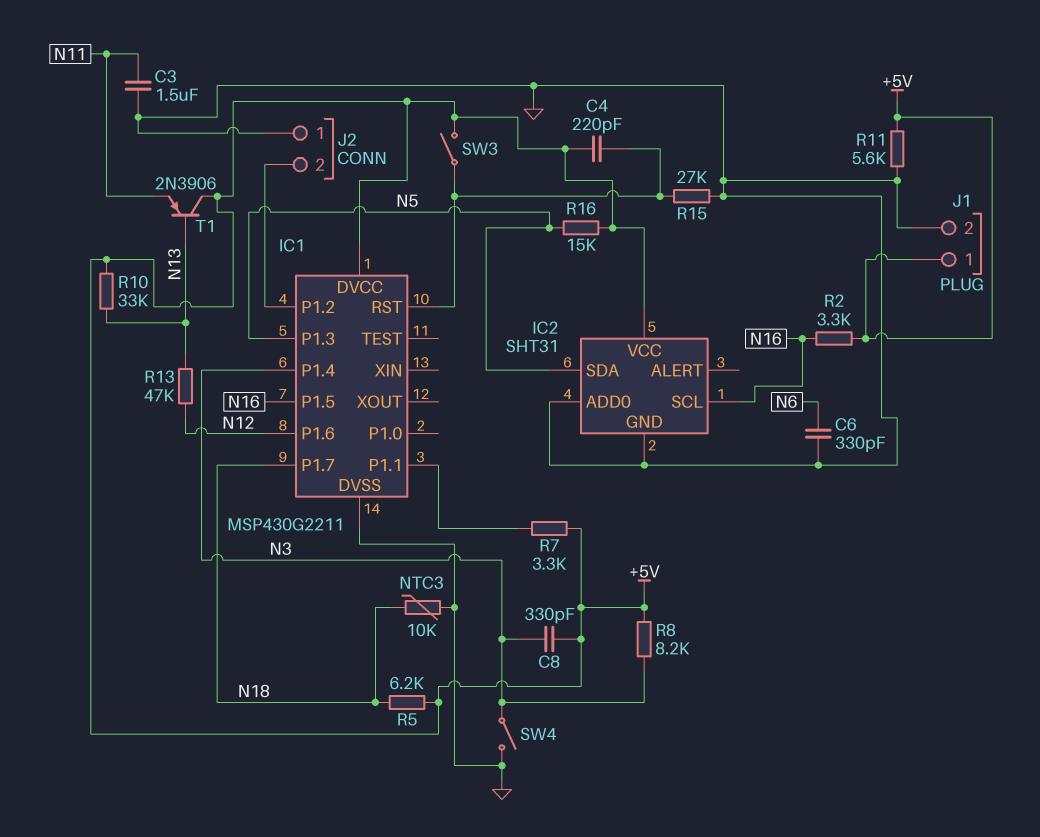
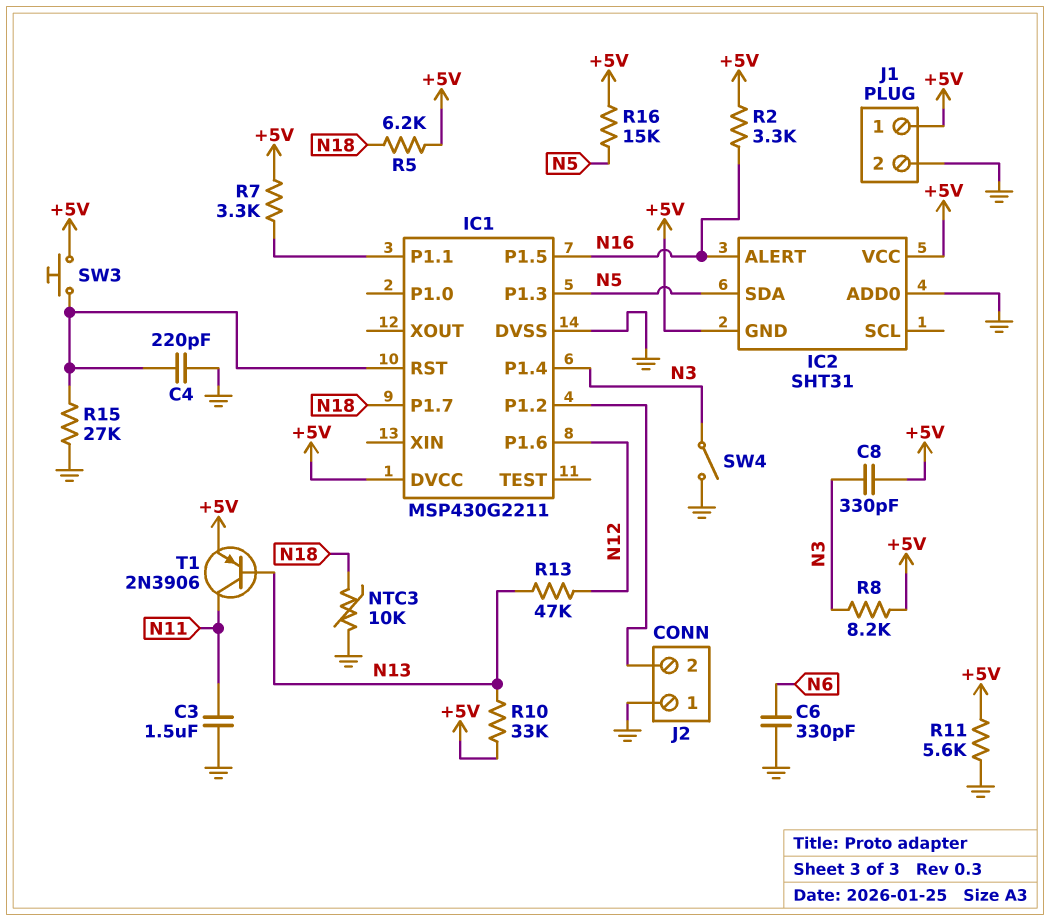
C4: 220pF (+5V, IC1/RST) -> 220pF (GND, IC1/RST)
IC2 pin ALERT: none -> N16
IC2 pin GND: GND -> +5V
IC2 pin SCL: N16 -> none
SW3: switch (+5V, IC1/RST) -> button (+5V, IC1/RST)
T1: PNP 2N3906 (B N13, C +5V, E N11) -> PNP 2N3906 (B N13, C N11, E +5V)

